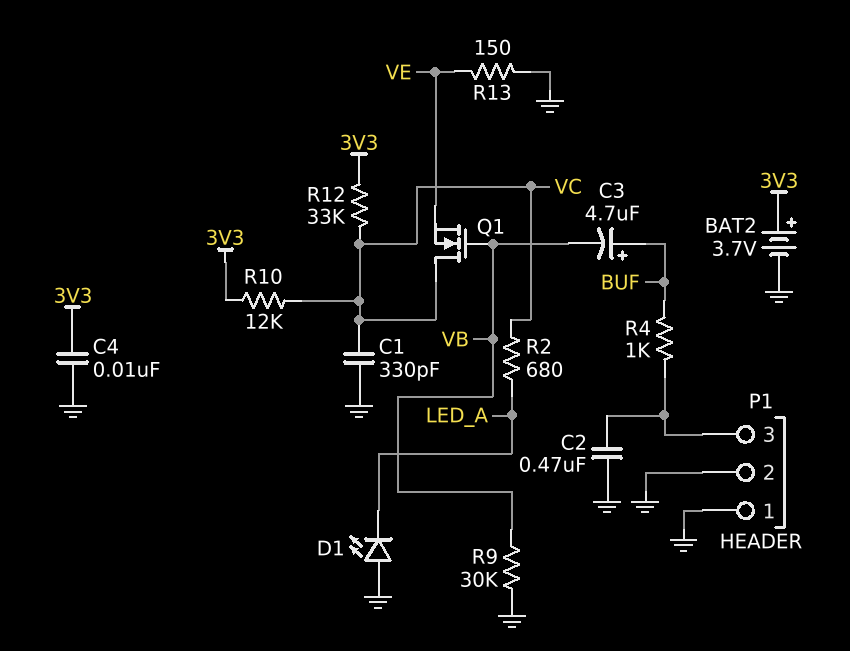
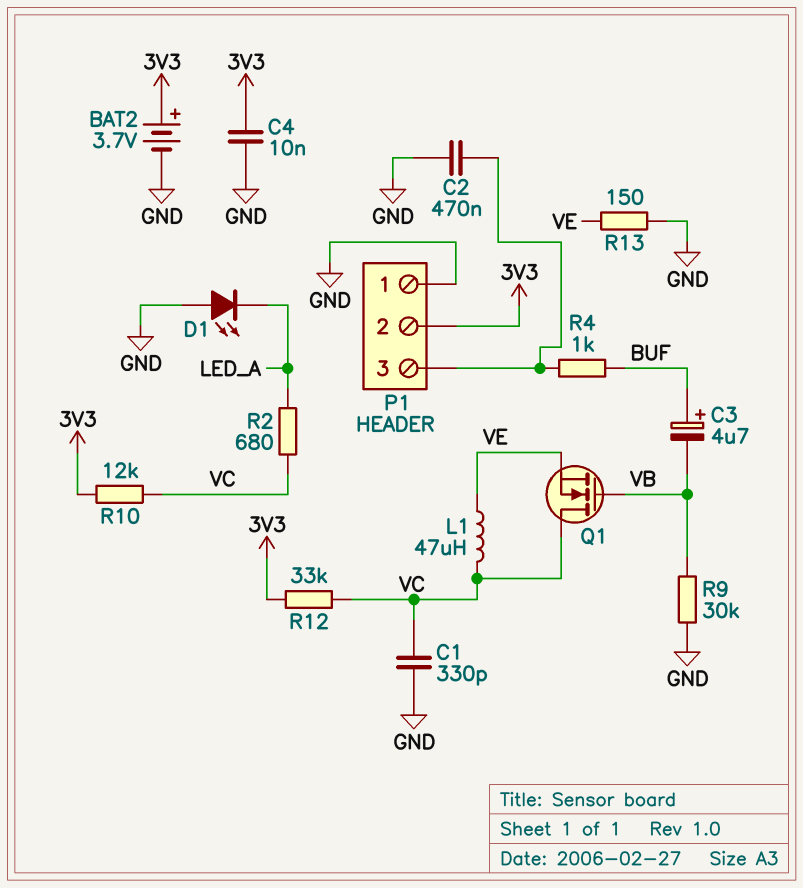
L1: none -> 47uH (VC, VE)
P1 pin 2: GND -> 3V3

